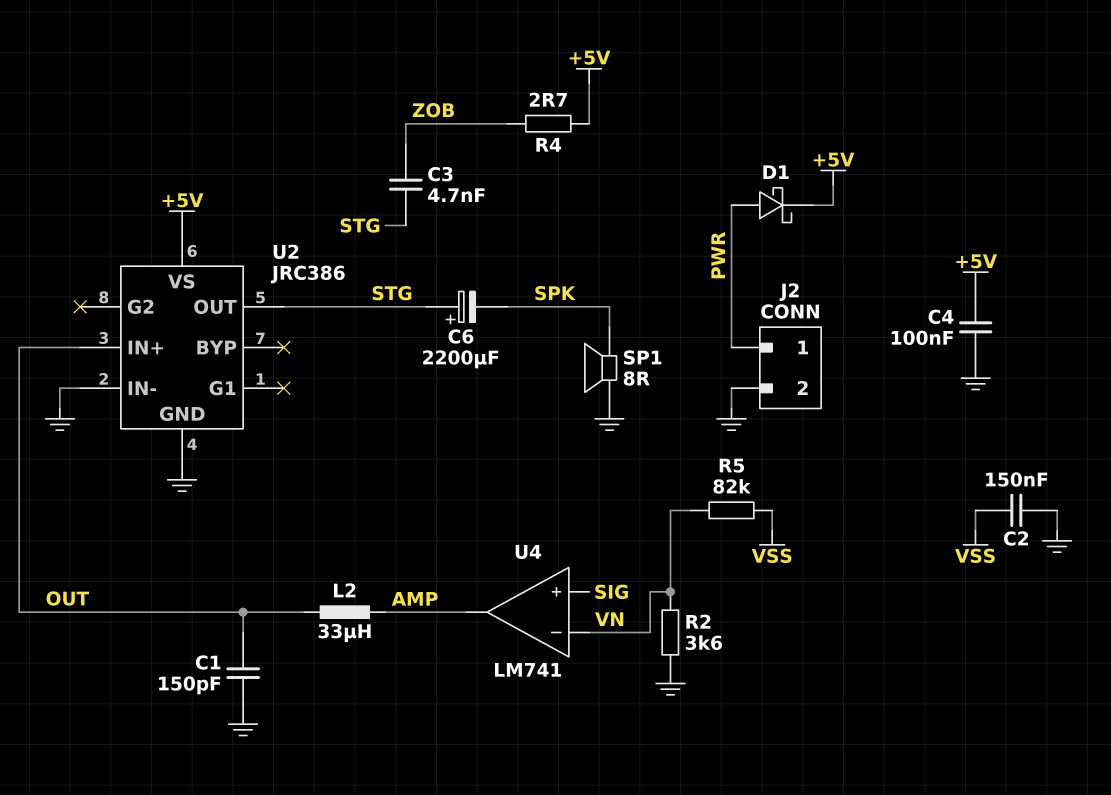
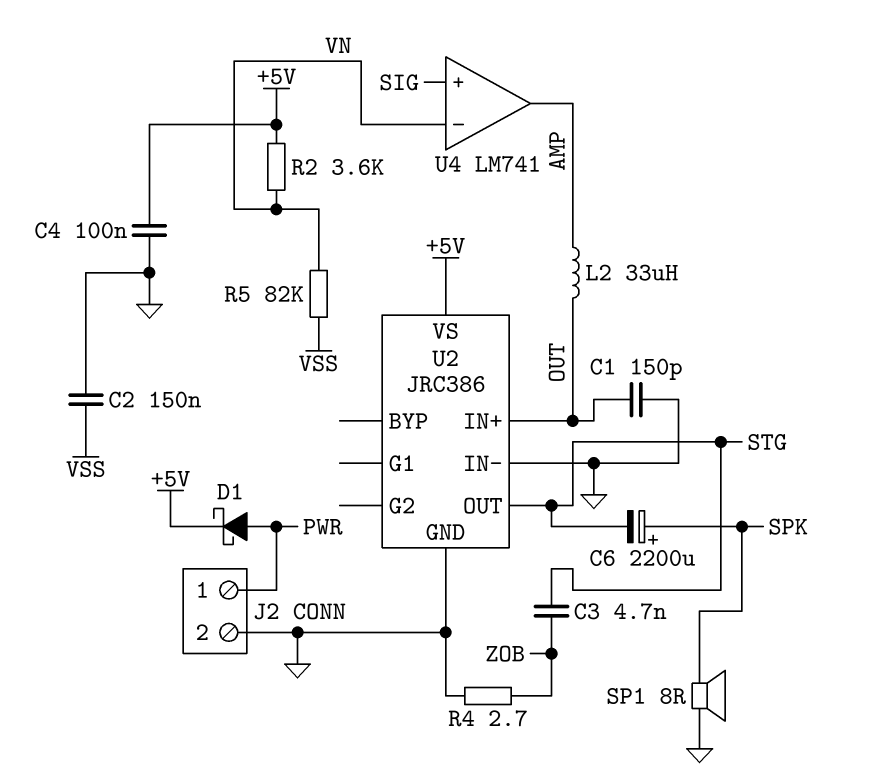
C6: 2200uF (plus STG, minus SPK) -> 2200uF (plus SPK, minus STG)
R2: 3.6k (GND, VN) -> 3.6k (+5V, VN)
R4: 2.7 (+5V, ZOB) -> 2.7 (GND, ZOB)

